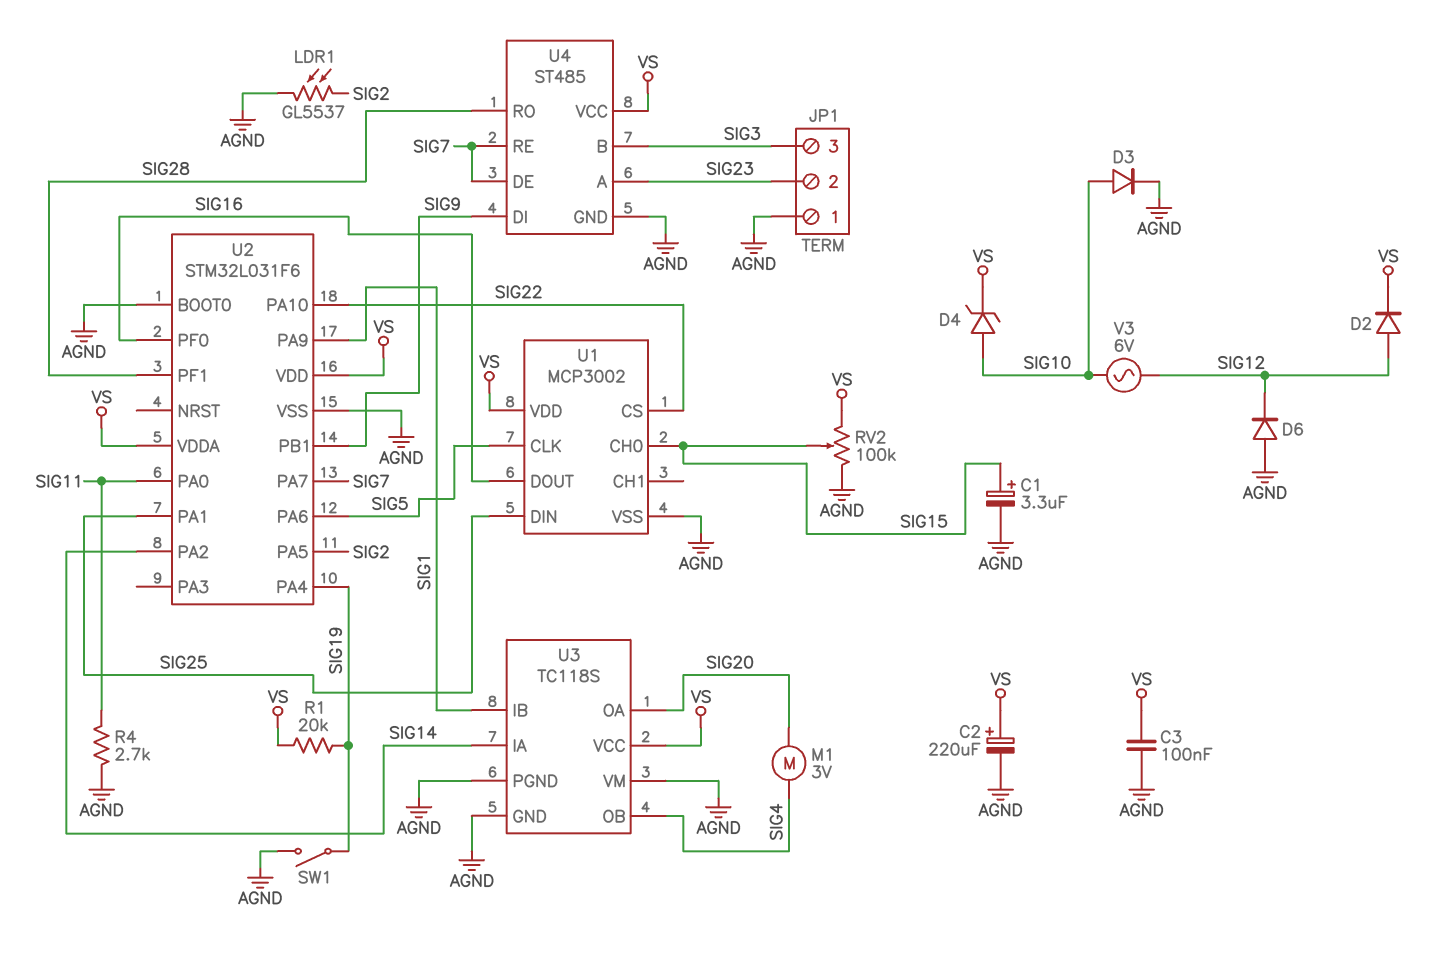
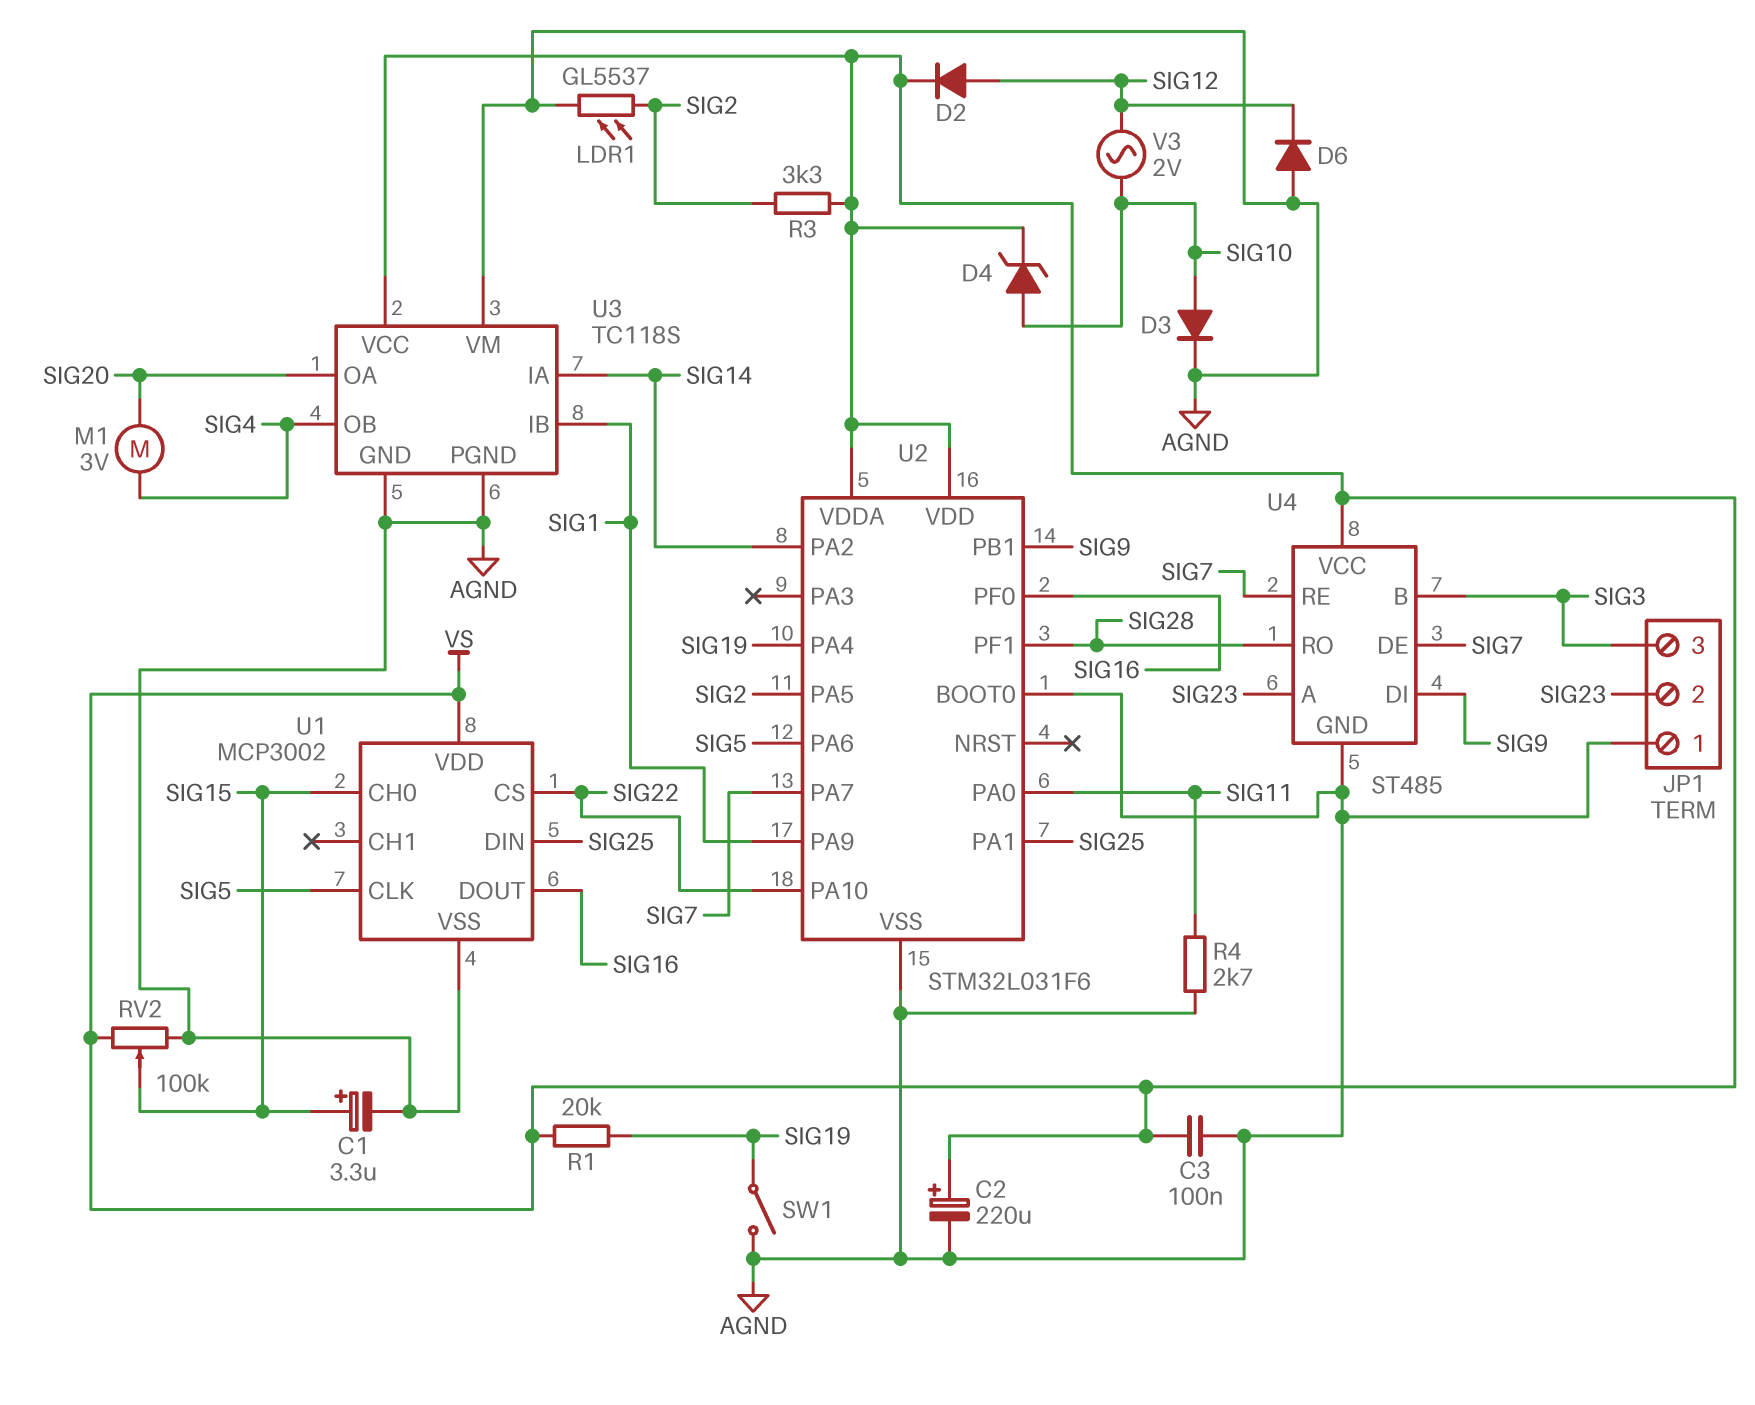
R3: none -> 3.3k (SIG2, VS)
V3: AC 6V (SIG10, SIG12) -> AC 2V (SIG10, SIG12)

